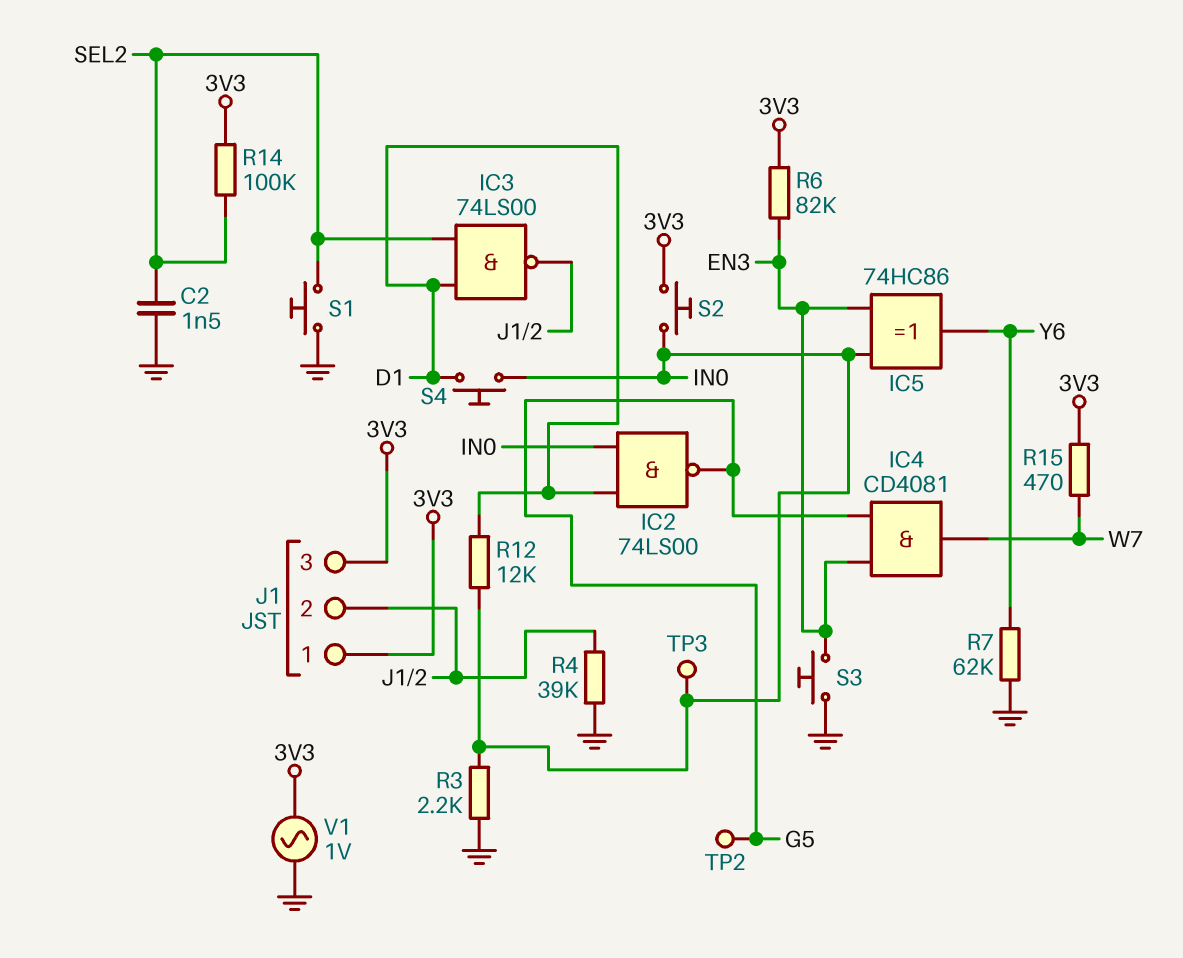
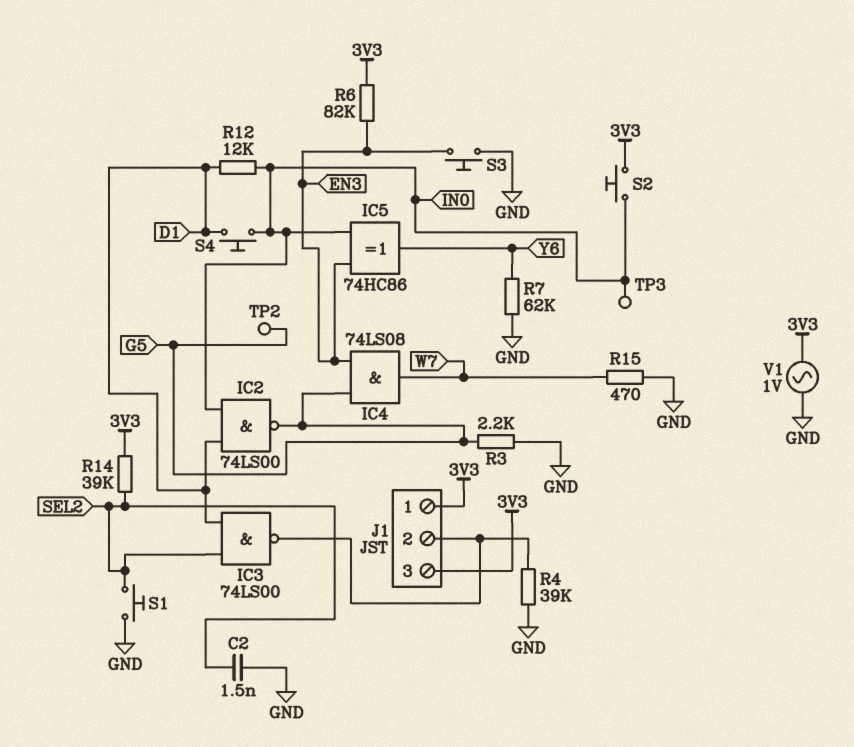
IC4: AND CD4081 (in EN3, in G5, out W7) -> AND 74LS08 (in EN3, in G5, out W7)
R3: 2.2k (GND, IN0) -> 2.2k (G5, GND)
R14: 100k (3V3, SEL2) -> 39k (3V3, SEL2)
R15: 470 (3V3, W7) -> 470 (GND, W7)

